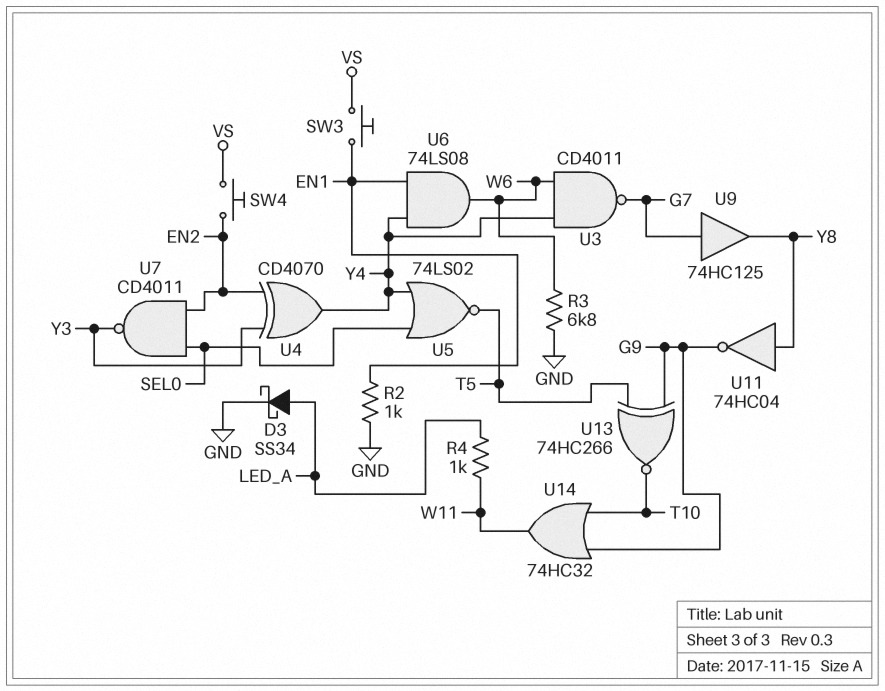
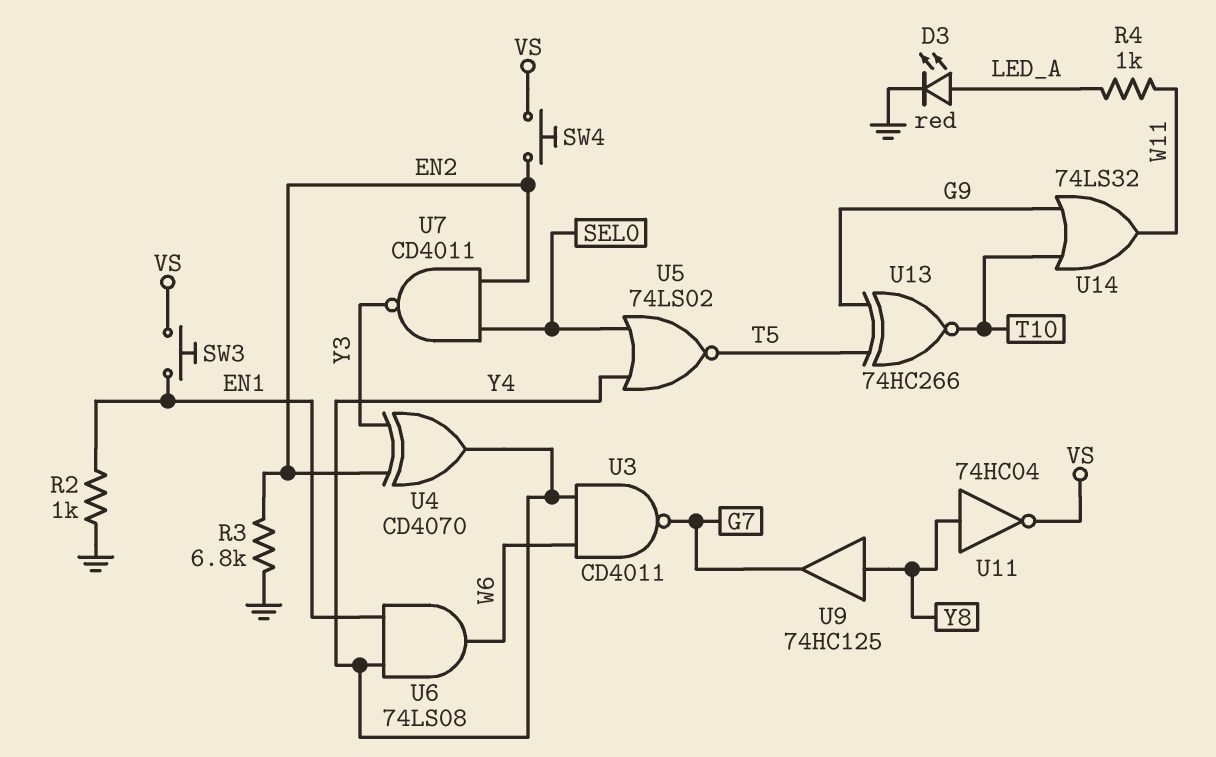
D3: schottky SS34 (A LED_A, K GND) -> LED red (A LED_A, K GND)
R3: 6.8k (GND, W6) -> 6.8k (EN2, GND)
U9: buffer 74HC125 (in G7, out Y8) -> buffer 74HC125 (in Y8, out G7)
U11: NOT 74HC04 (in Y8, out G9) -> NOT 74HC04 (in Y8, out VS)
U14: OR 74HC32 (in G9, in T10, out W11) -> OR 74LS32 (in G9, in T10, out W11)

